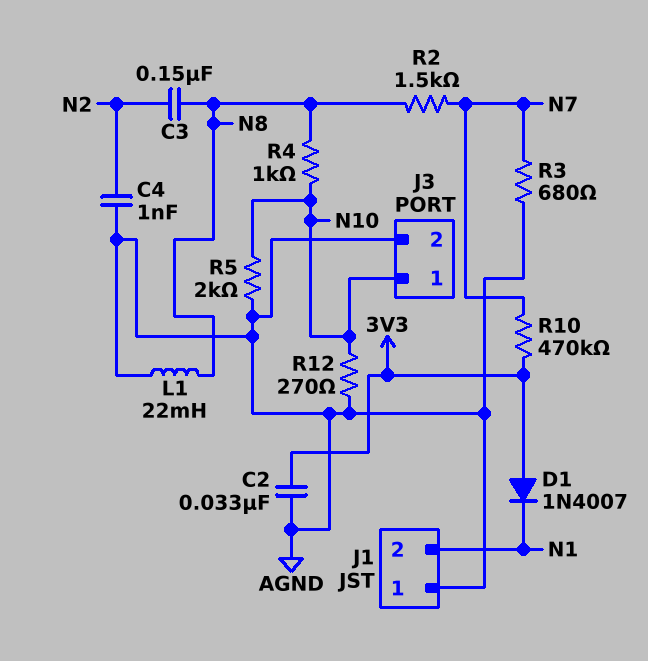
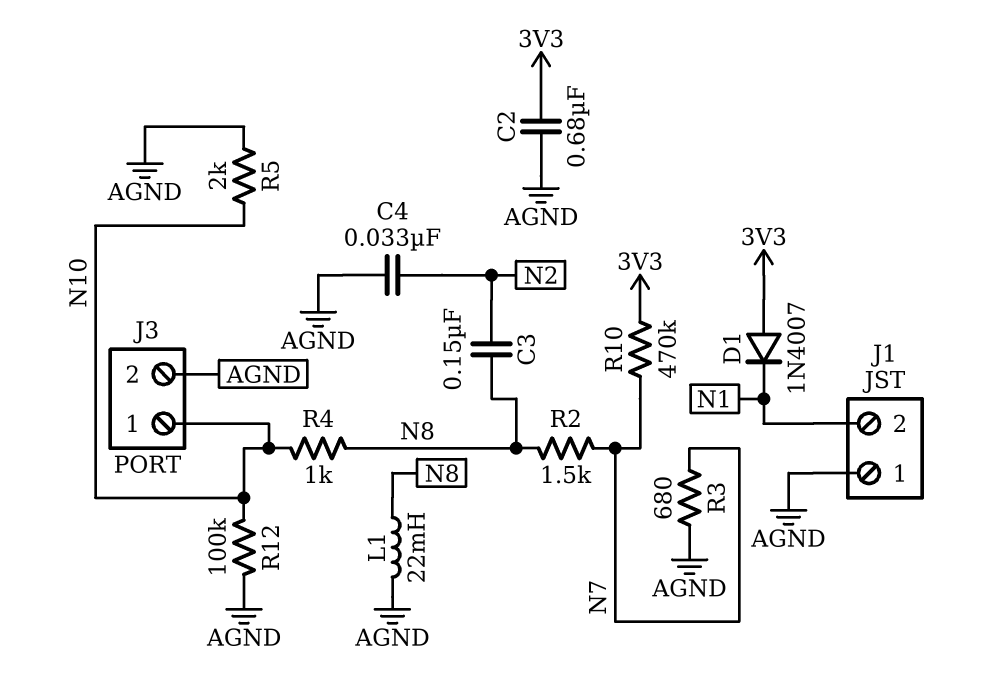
C2: 33nF (3V3, AGND) -> 680nF (3V3, AGND)
C4: 1nF (AGND, N2) -> 33nF (AGND, N2)
R12: 270 (AGND, N10) -> 100k (AGND, N10)

